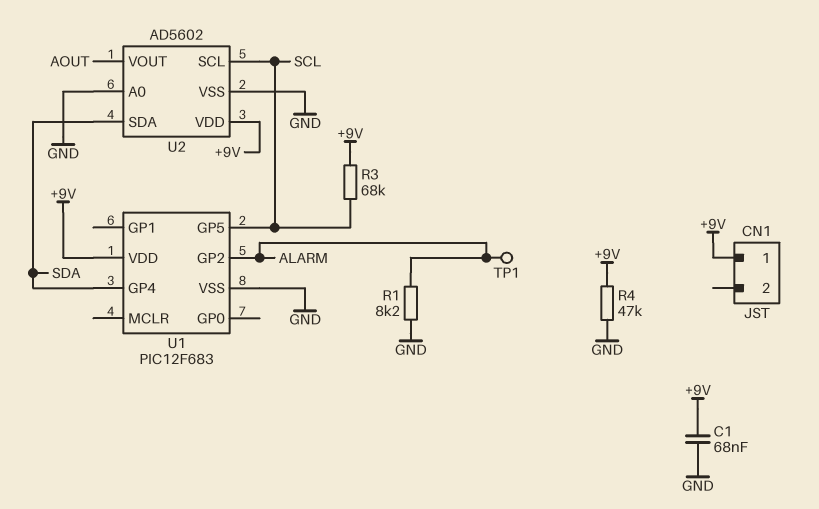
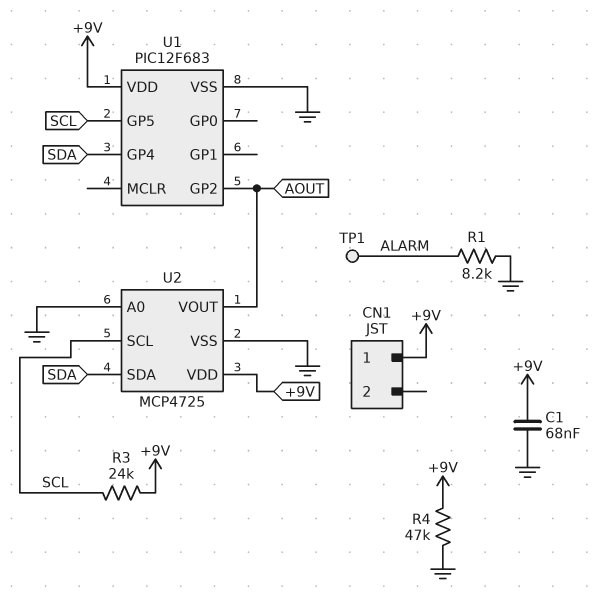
R3: 68k (+9V, SCL) -> 24k (+9V, SCL)
U1 pin GP2: ALARM -> AOUT
U2: AD5602 -> MCP4725

